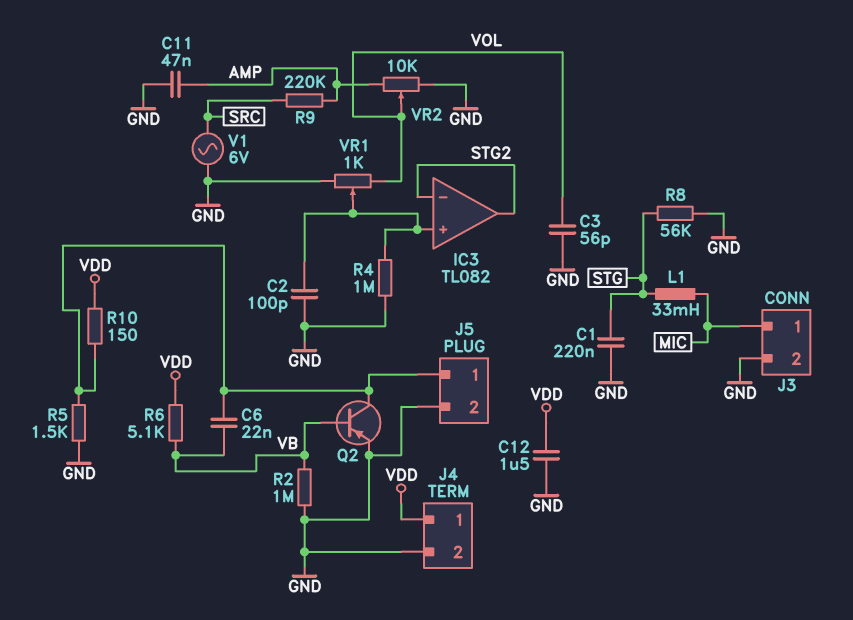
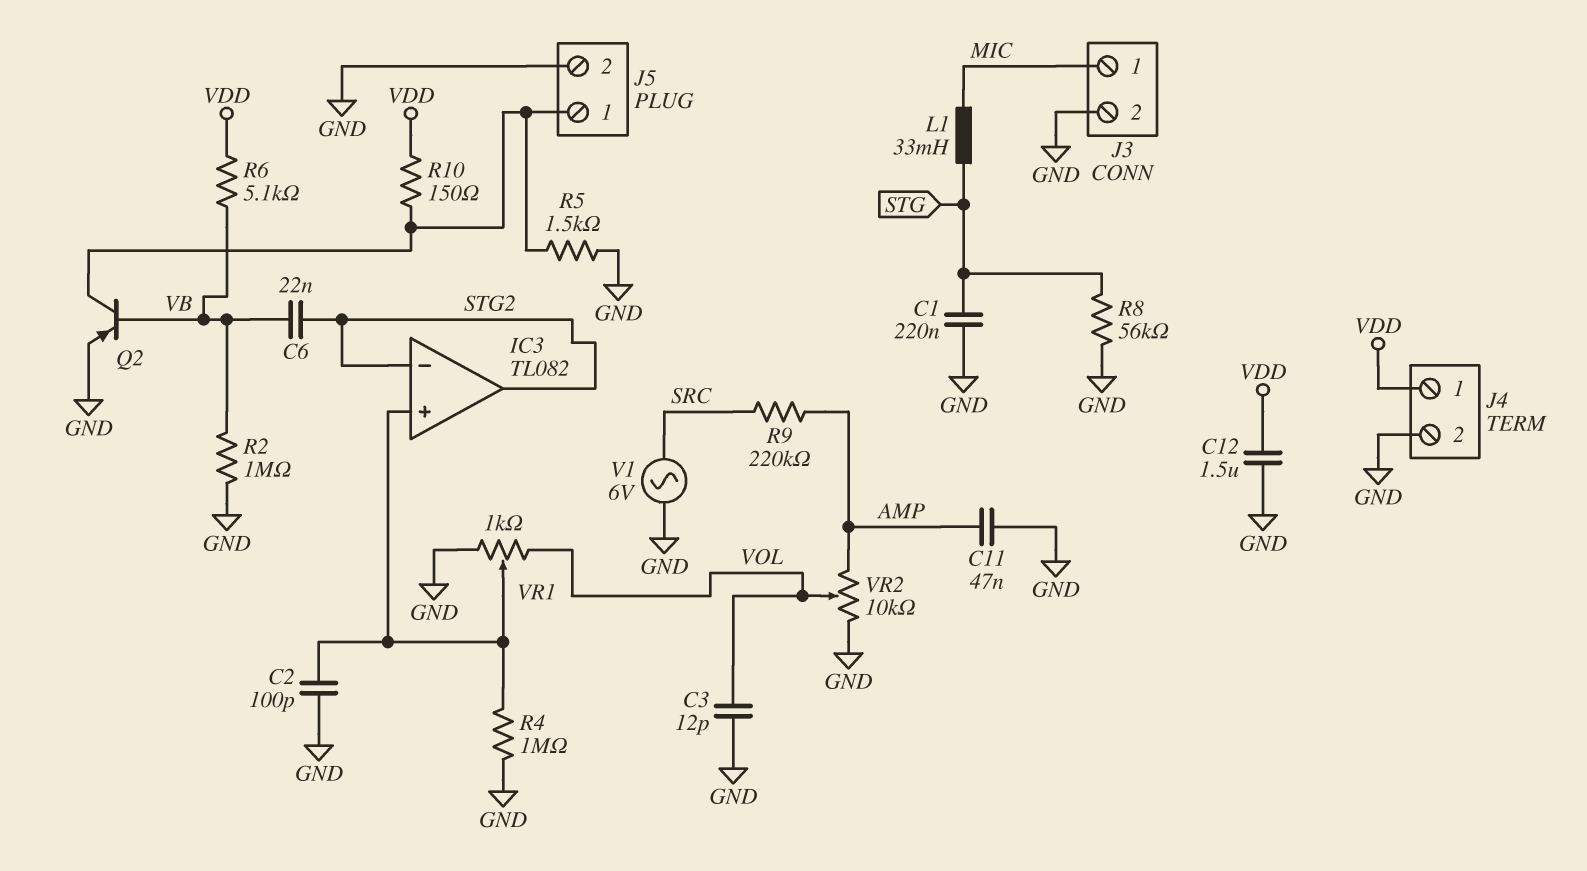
C3: 56pF (GND, VOL) -> 12pF (GND, VOL)
C6: 22nF (J5/1, VB) -> 22nF (STG2, VB)

